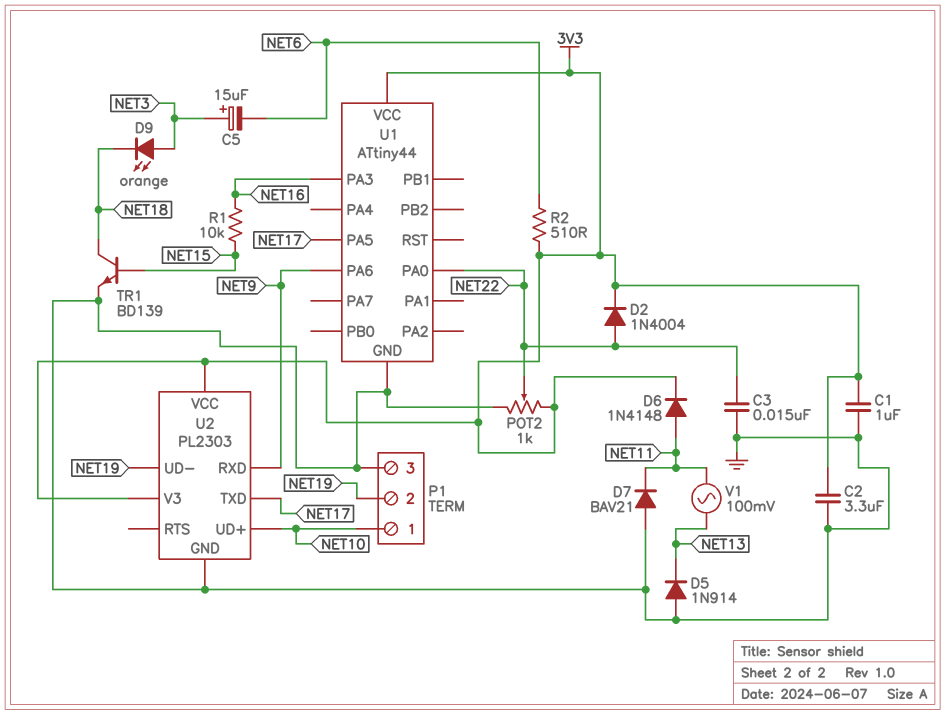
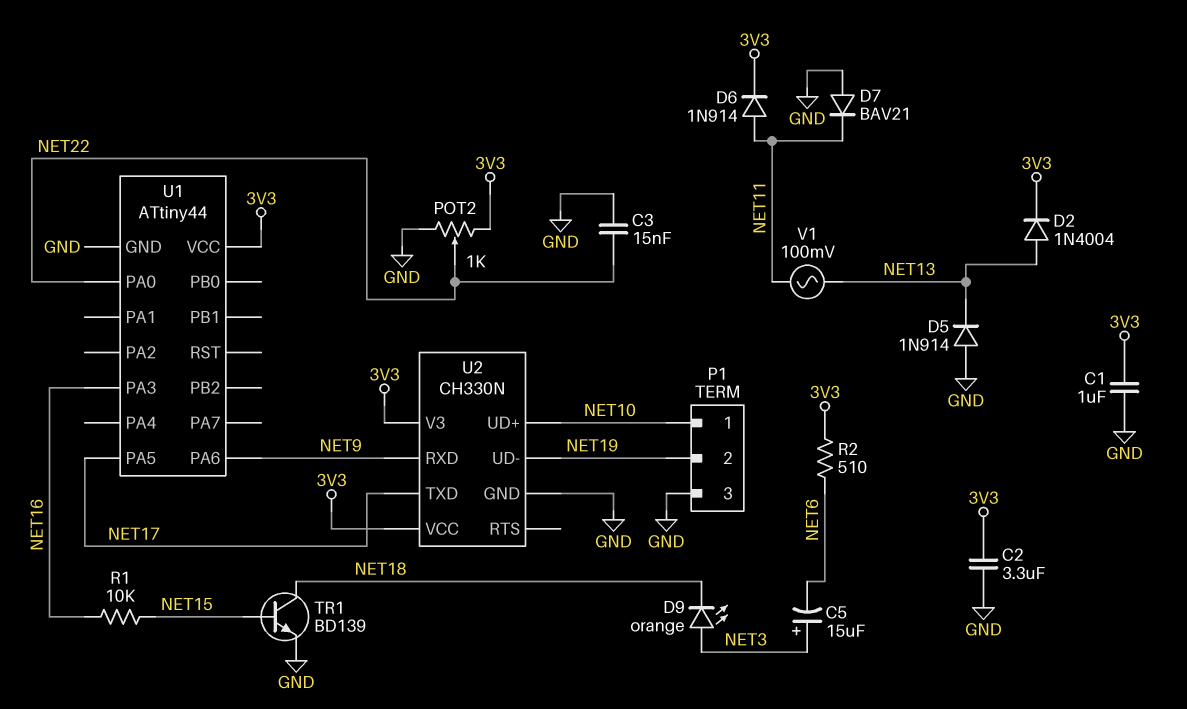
D2: diode 1N4004 (A NET22, K 3V3) -> diode 1N4004 (A NET13, K 3V3)
D6: diode 1N4148 (A NET11, K 3V3) -> diode 1N914 (A NET11, K 3V3)
U2: PL2303 -> CH330N

